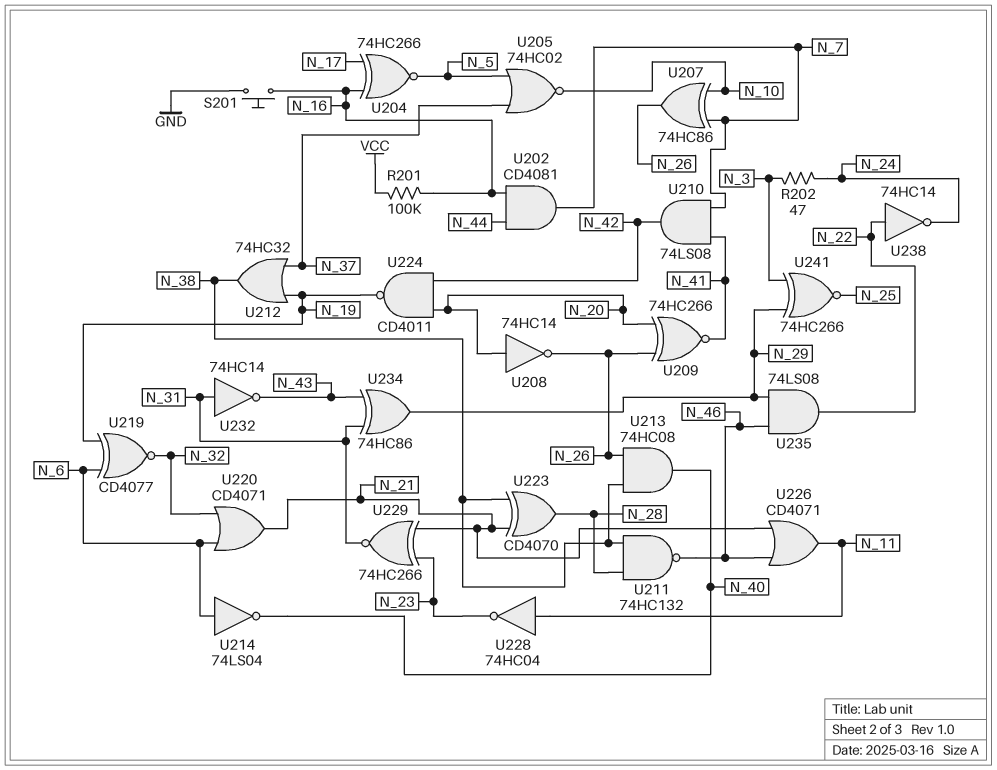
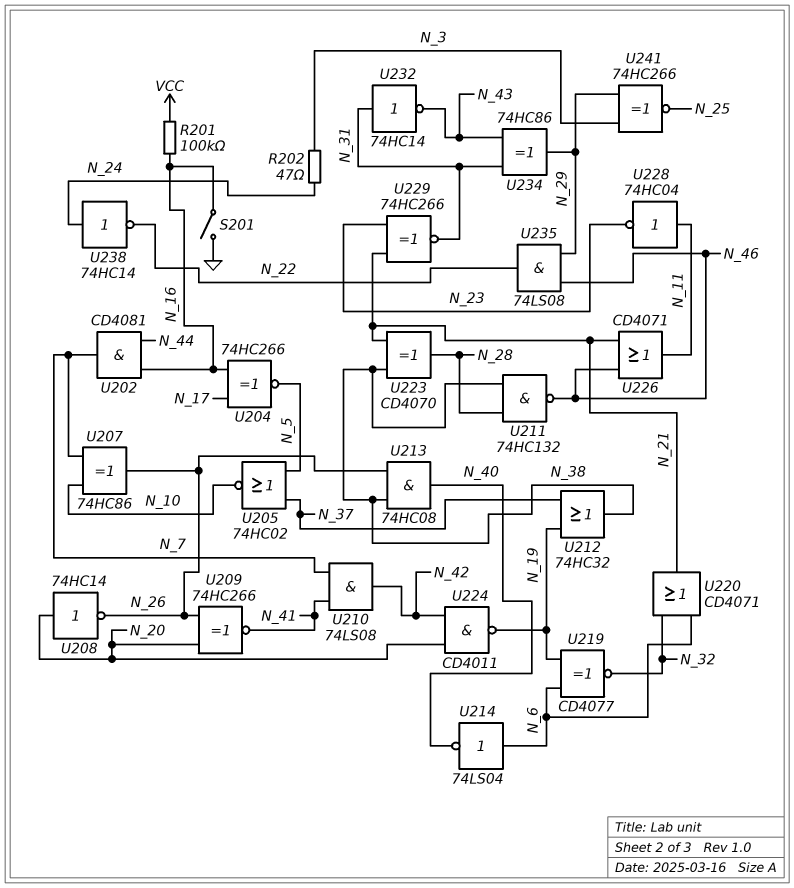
S201: button (GND, N_16) -> switch (GND, N_16)
U238: NOT 74HC14 (in N_22, out N_24) -> NOT 74HC14 (in N_24, out N_22)

